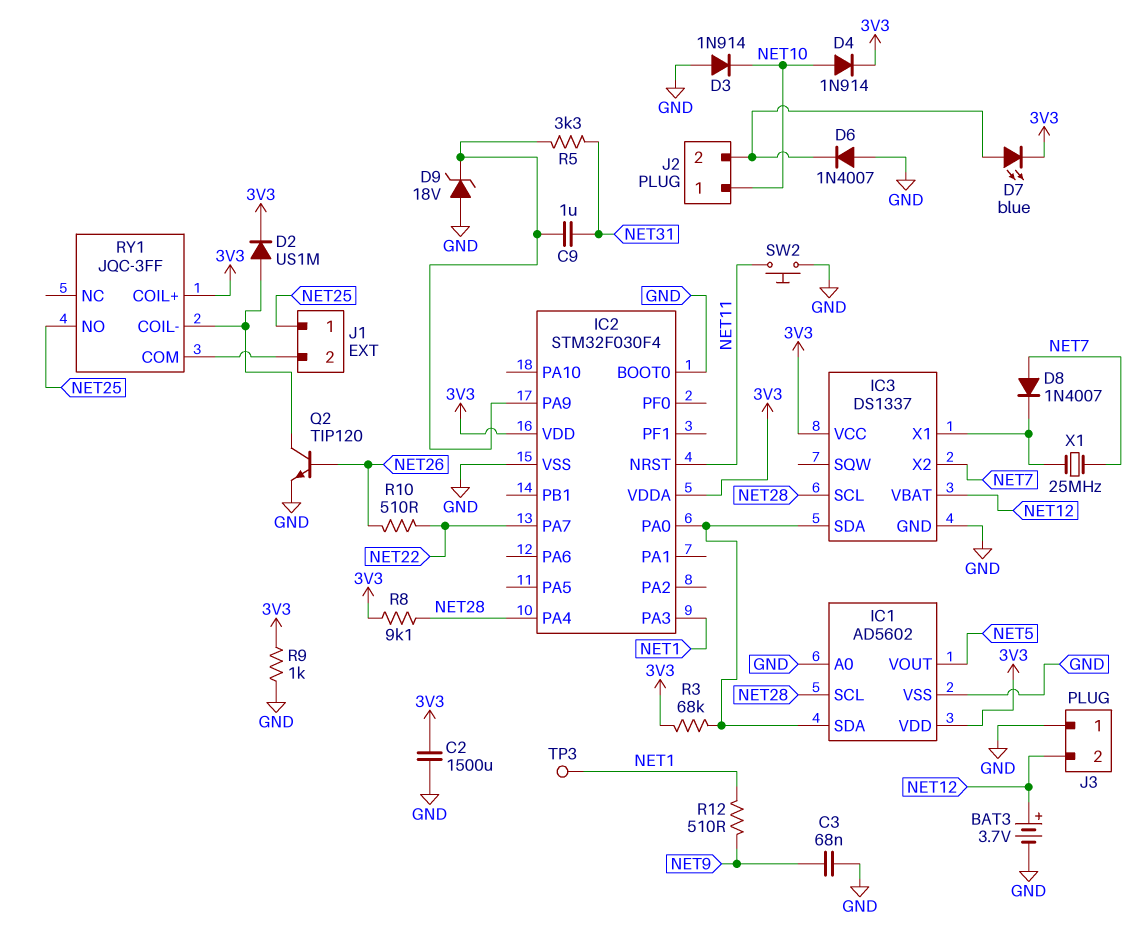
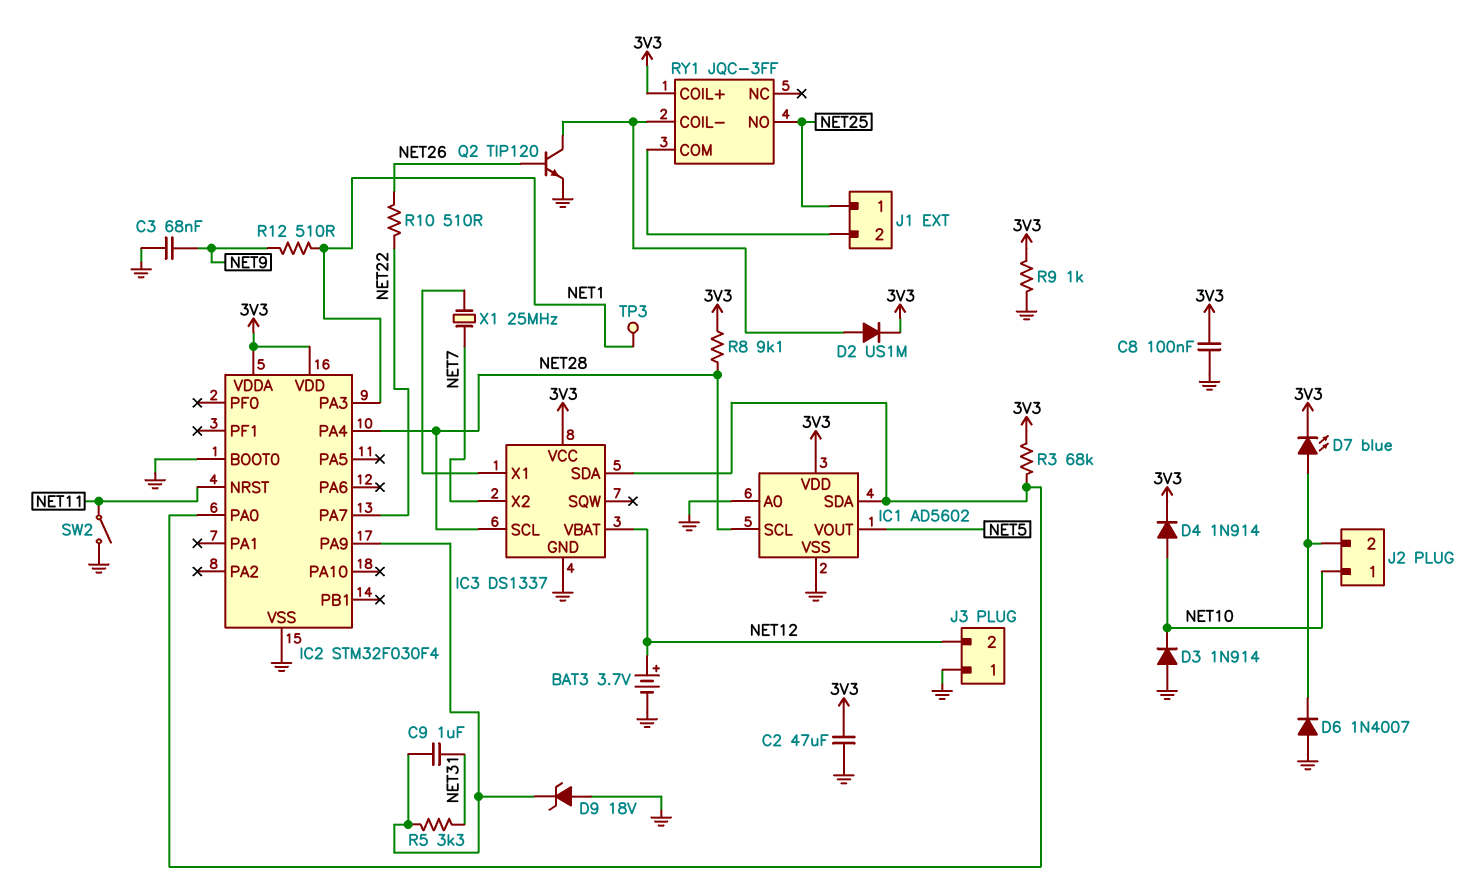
C2: 1500uF (3V3, GND) -> 47uF (3V3, GND)
C8: none -> 100nF (3V3, GND)
D8: diode 1N4007 (A NET7, K IC3/X1) -> none
SW2: button (GND, NET11) -> switch (GND, NET11)

